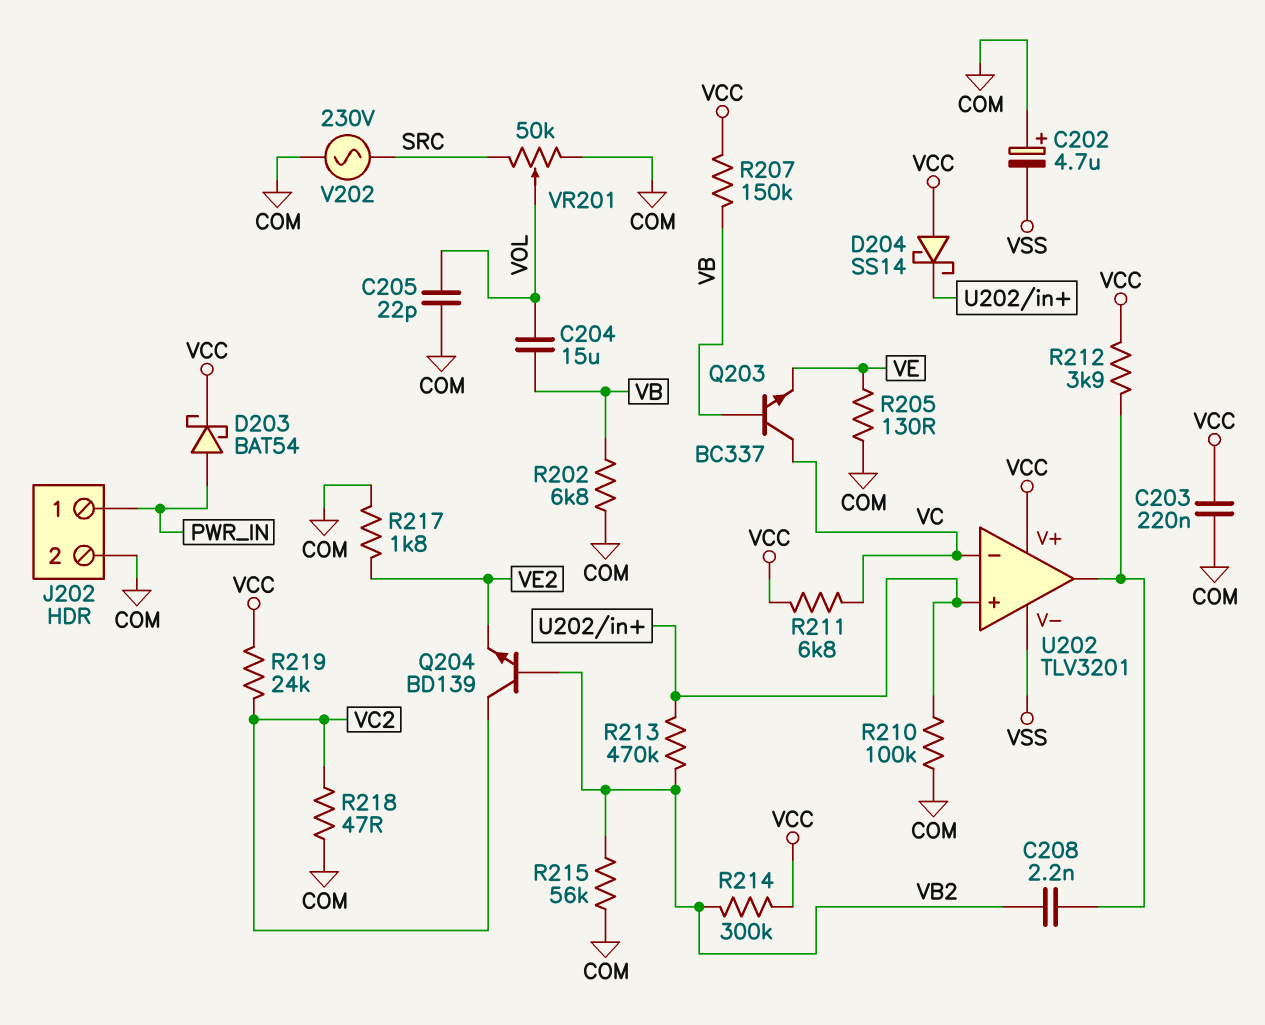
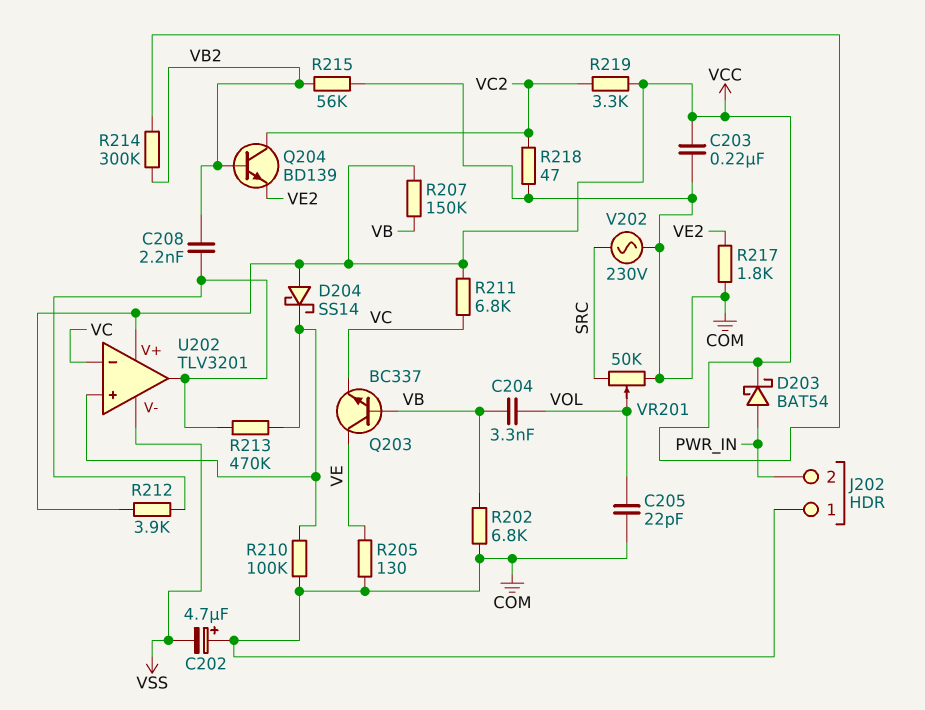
C204: 15uF (VB, VOL) -> 3.3nF (VB, VOL)
J202 pin 1: PWR_IN -> COM
J202 pin 2: COM -> PWR_IN
Q203: NPN BC337 (B VB, C VC, E VE) -> NPN BC337 (B VB, C VE, E VC)
R213: 470k (U202/in+, VB2) -> 470k (U202/in+, U202/out)
R219: 24k (VC2, VCC) -> 3.3k (VC2, VCC)

